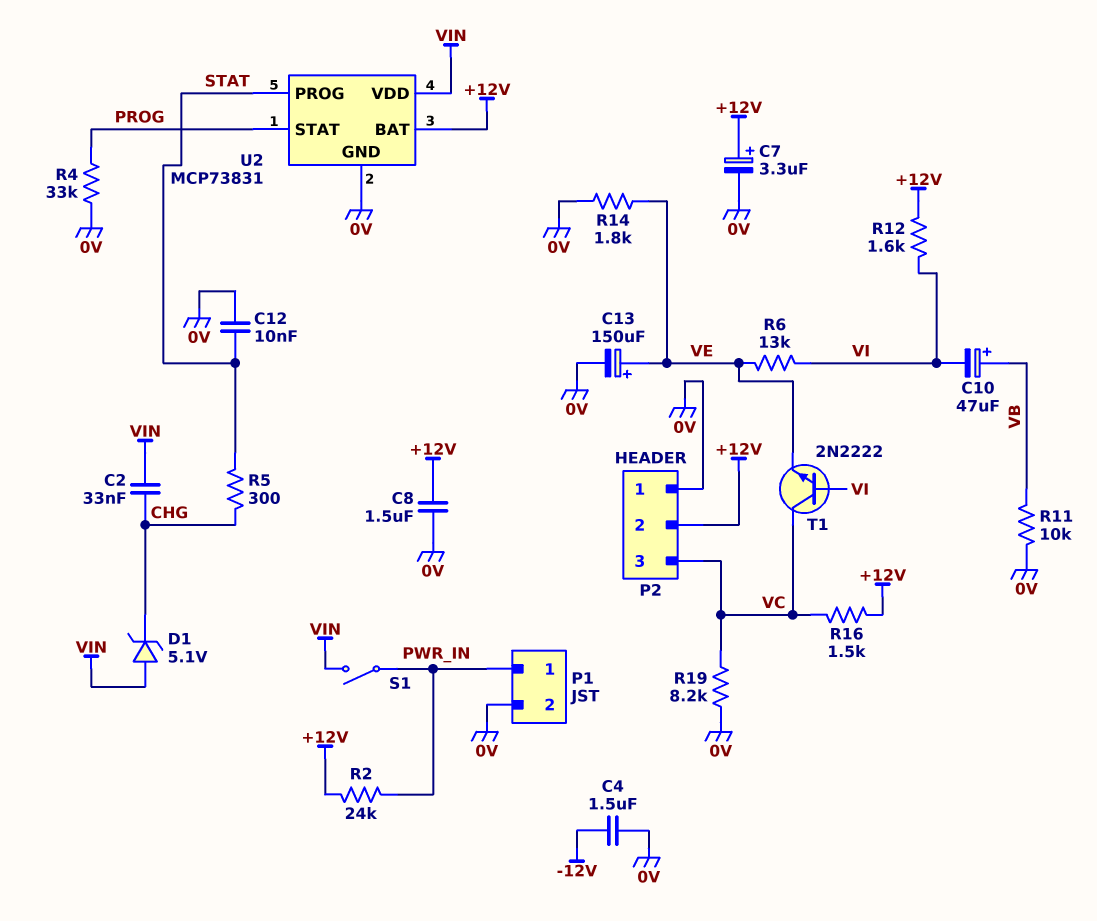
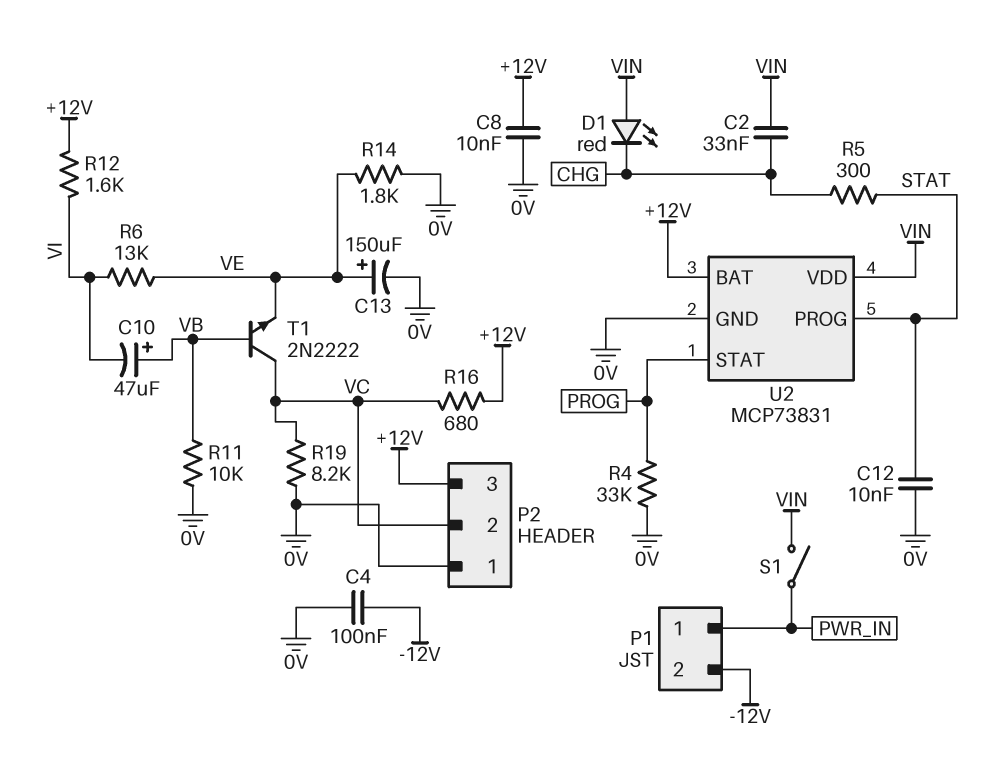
C4: 1.5uF (-12V, 0V) -> 100nF (-12V, 0V)
C7: 3.3uF (plus +12V, minus 0V) -> none
C8: 1.5uF (+12V, 0V) -> 10nF (+12V, 0V)
D1: zener 5.1V (A VIN, K CHG) -> LED red (A VIN, K CHG)
P1 pin 2: 0V -> -12V
P2 pin 2: +12V -> VC
P2 pin 3: VC -> +12V
R2: 24k (+12V, PWR_IN) -> none
R16: 1.5k (+12V, VC) -> 680 (+12V, VC)
T1: NPN 2N2222 (B VI, C VC, E VE) -> NPN 2N2222 (B VB, C VC, E VE)

